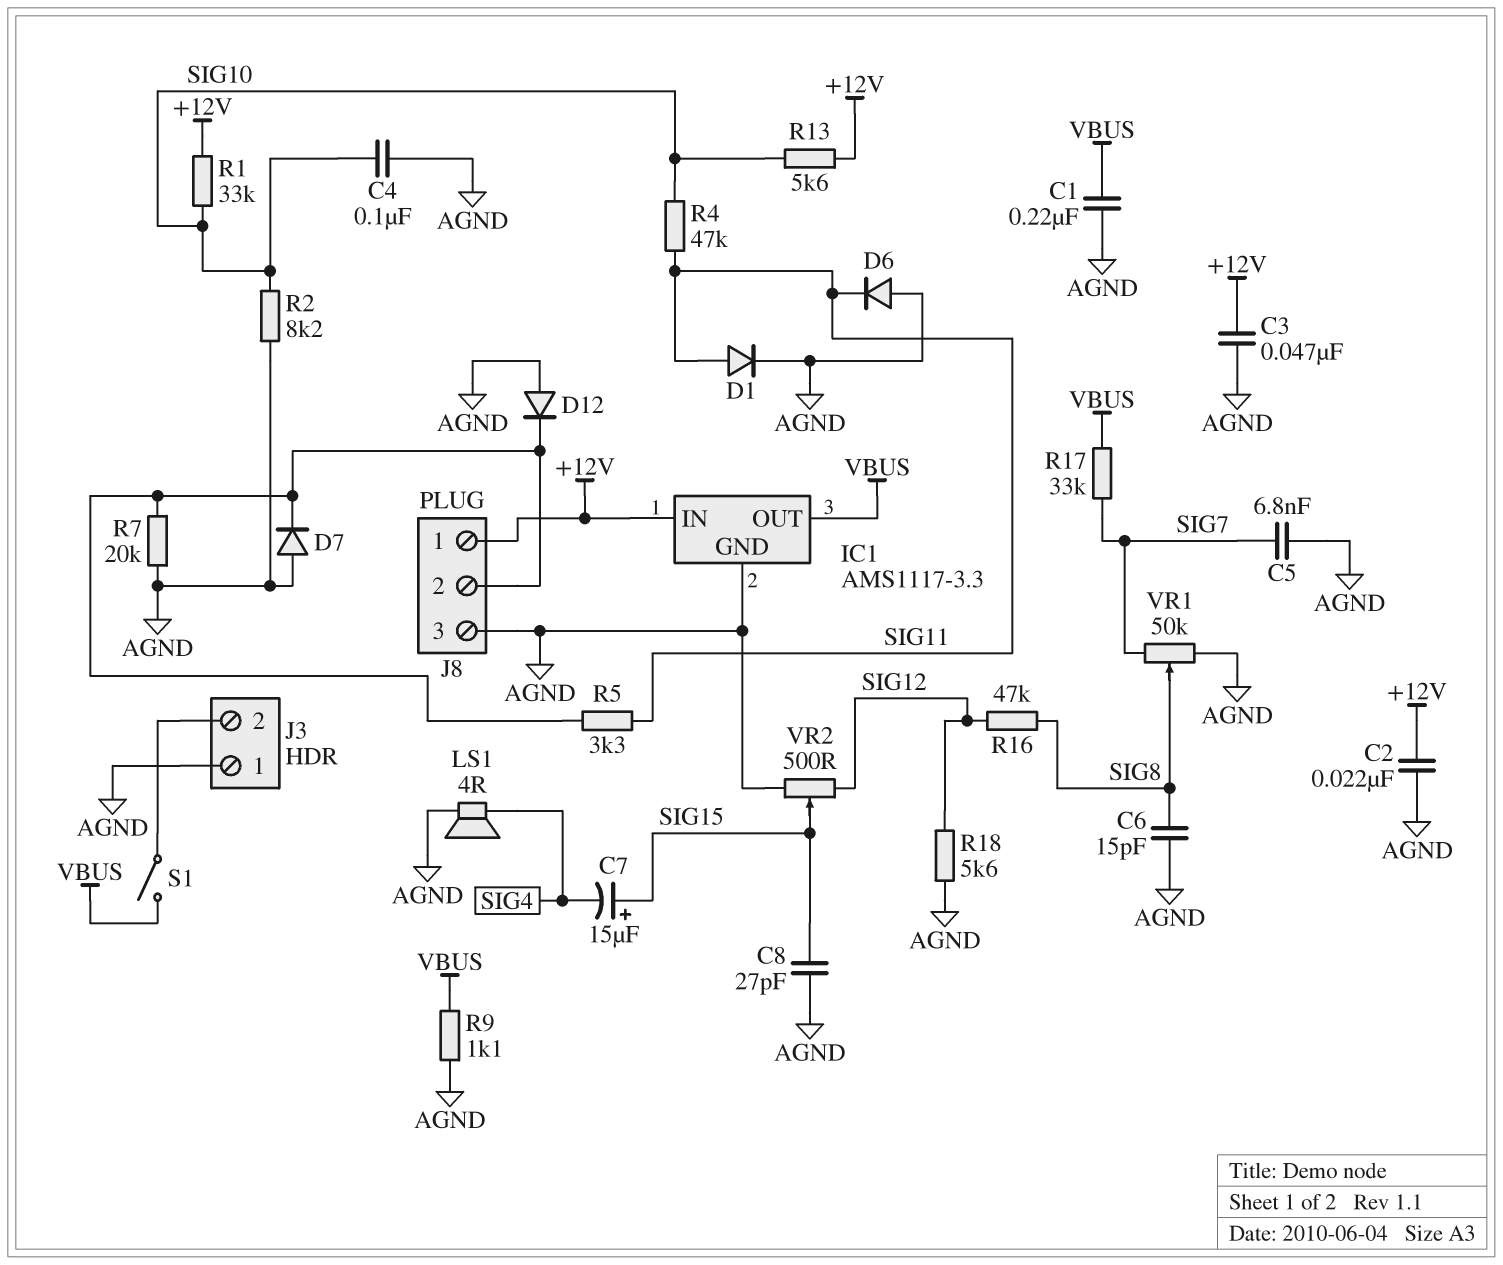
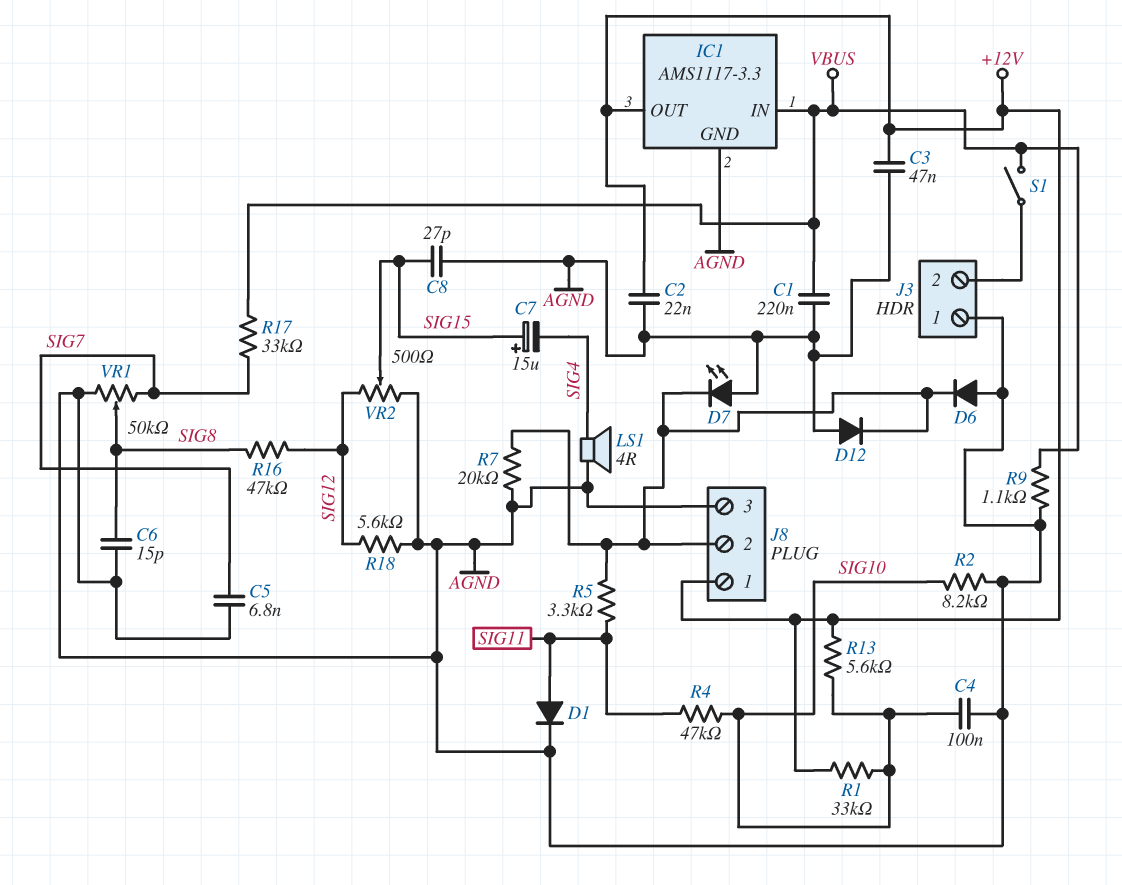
D6: diode (A AGND, K SIG11) -> diode (A AGND, K J8/2)
D7: diode (A AGND, K J8/2) -> LED (A AGND, K J8/2)
IC1 pin IN: +12V -> VBUS
IC1 pin OUT: VBUS -> +12V

